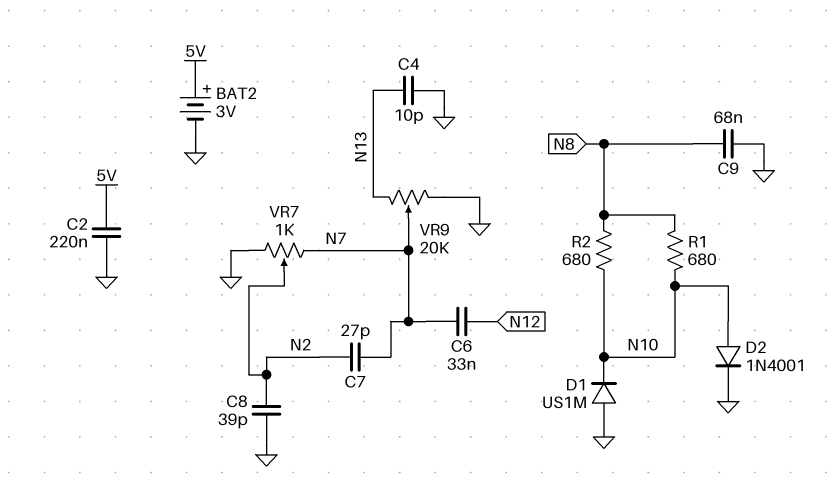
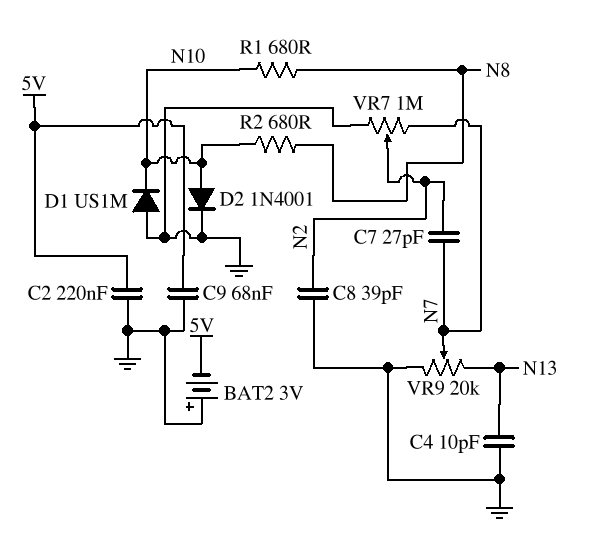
BAT2: 3V (plus 5V, minus GND) -> 3V (plus GND, minus 5V)
C6: 33nF (N7, N12) -> none
C9: 68nF (GND, N8) -> 68nF (5V, GND)
VR7: 1k (GND, N7, wiper N2) -> 1M (GND, N7, wiper N2)

